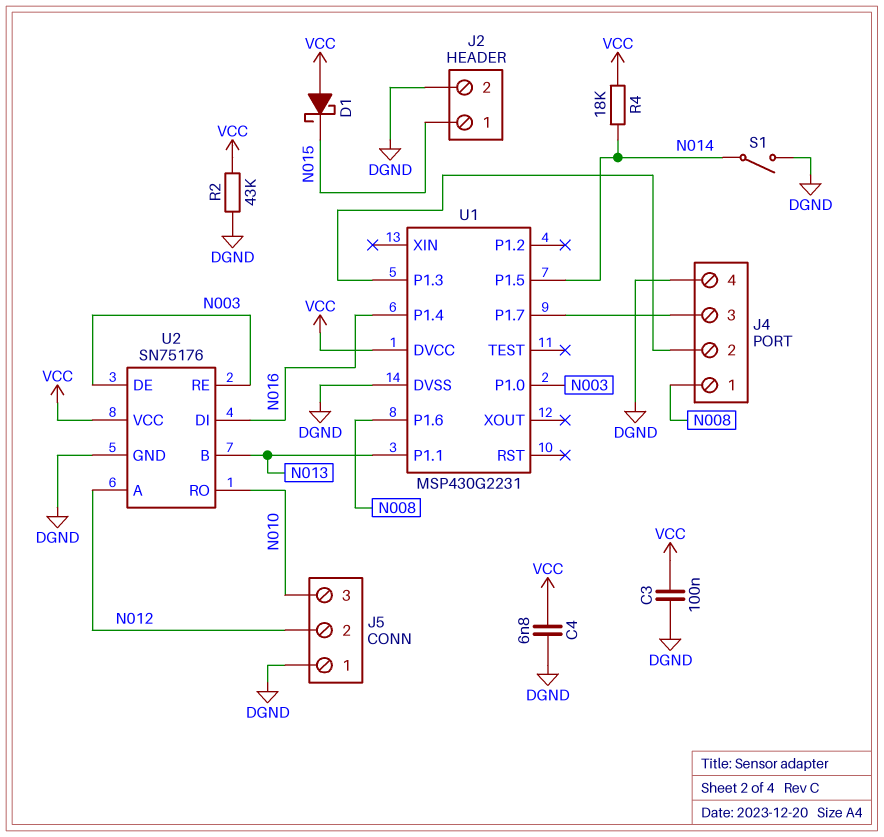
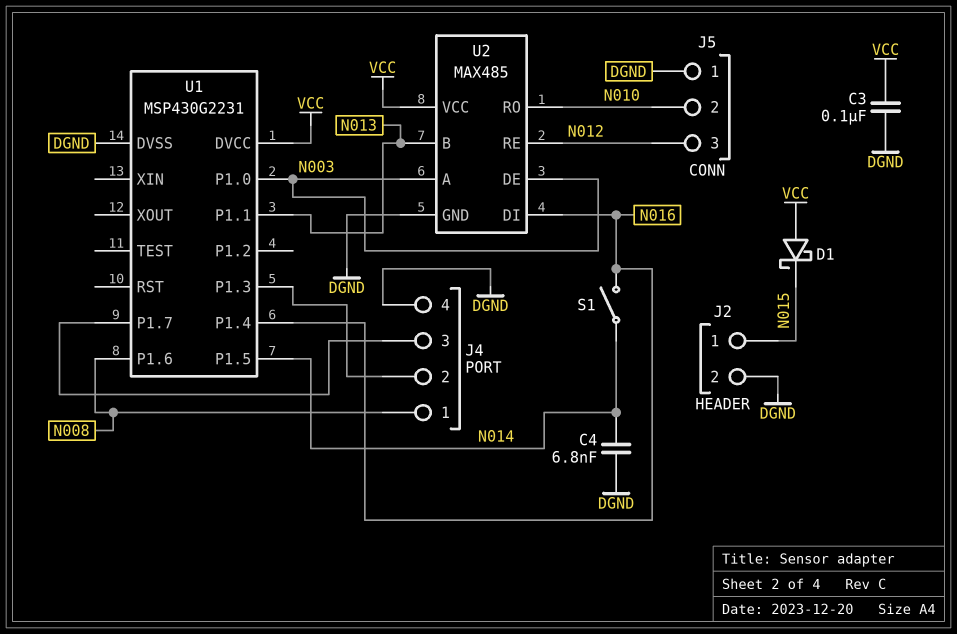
C4: 6.8nF (DGND, VCC) -> 6.8nF (DGND, N014)
J5 pin 2: N012 -> N010
J5 pin 3: N010 -> N012
R2: 43k (DGND, VCC) -> none
R4: 18k (N014, VCC) -> none
S1: switch (DGND, N014) -> switch (N014, N016)
U2: SN75176 -> MAX485
U2 pin A: N012 -> N003
U2 pin RE: N003 -> N012

